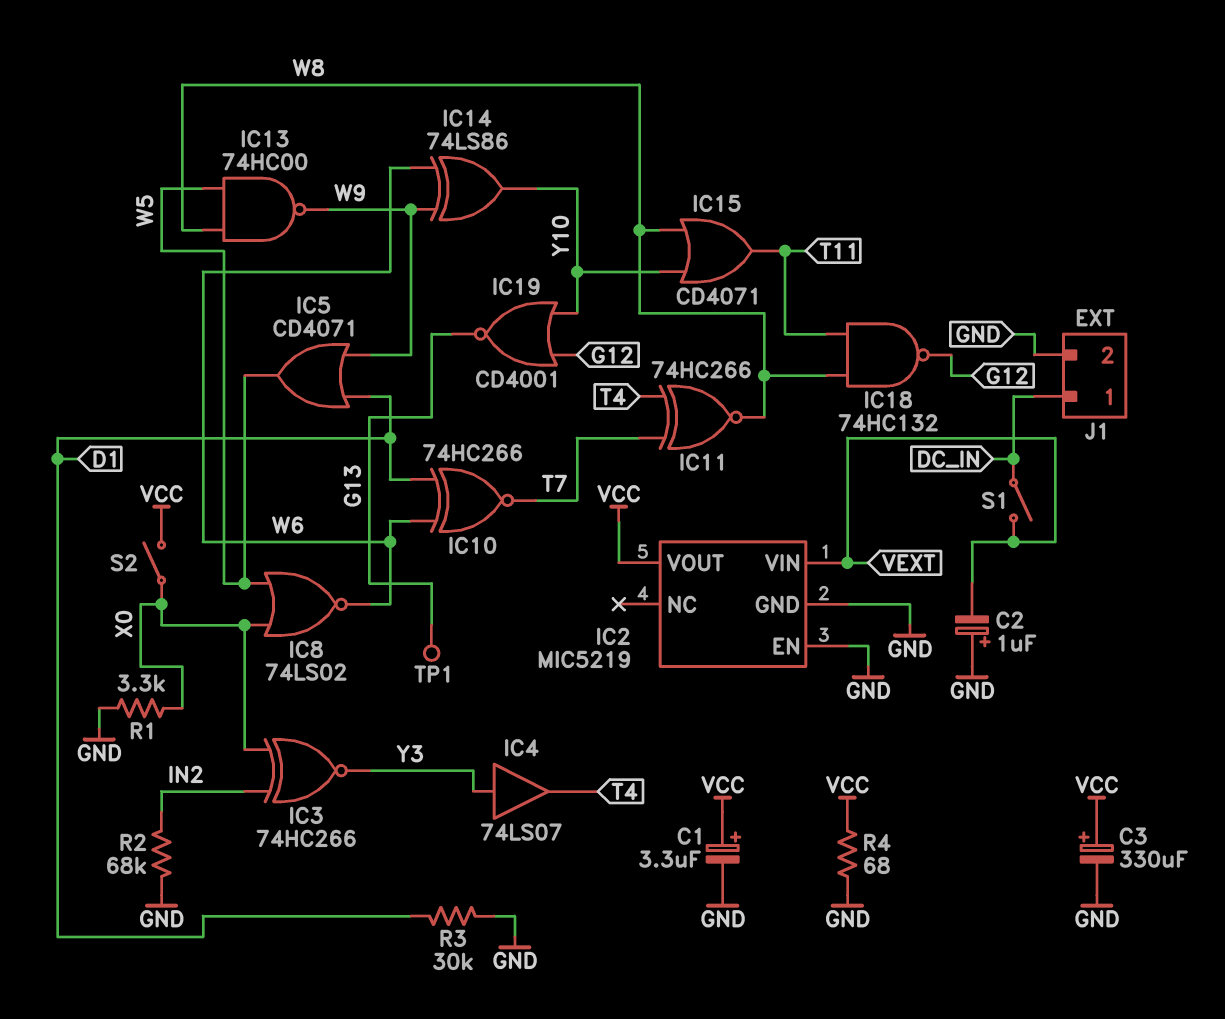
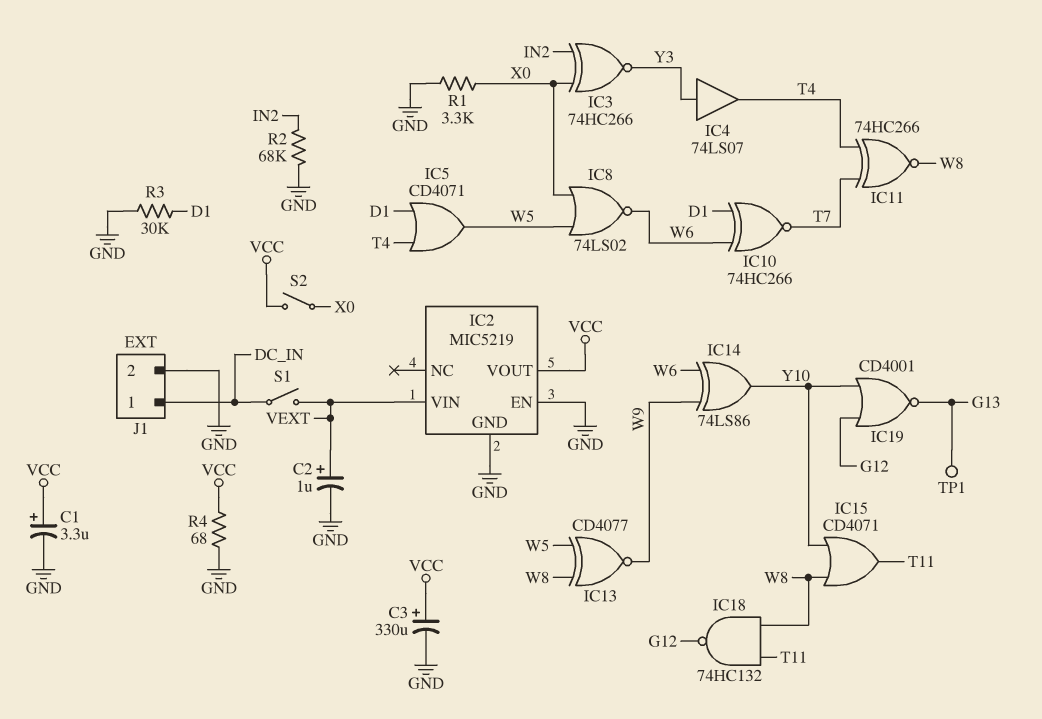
C2: 1uF (plus GND, minus VEXT) -> 1uF (plus VEXT, minus GND)
IC5: OR CD4071 (in D1, in W9, out W5) -> OR CD4071 (in D1, in T4, out W5)
IC13: NAND 74HC00 (in W5, in W8, out W9) -> XNOR CD4077 (in W5, in W8, out W9)

